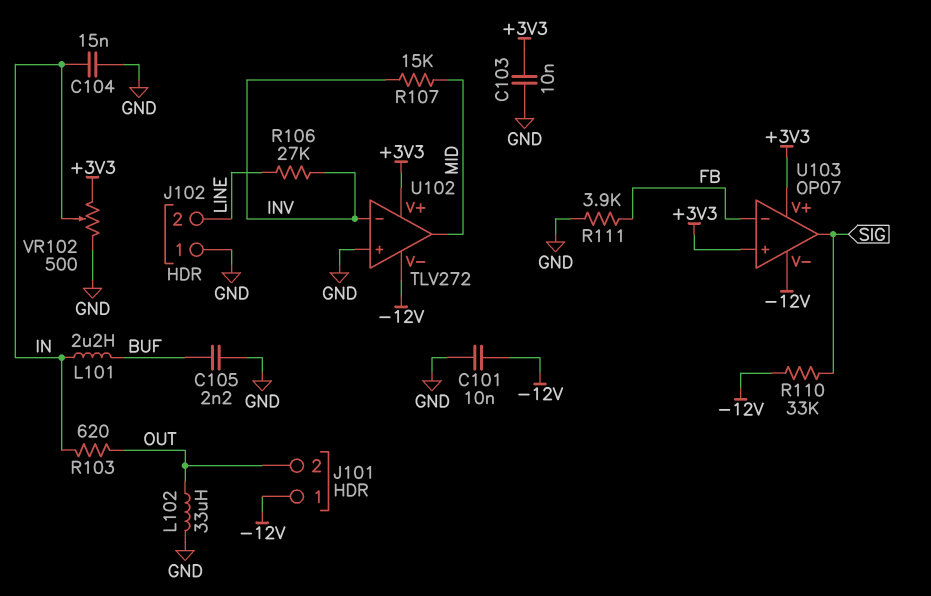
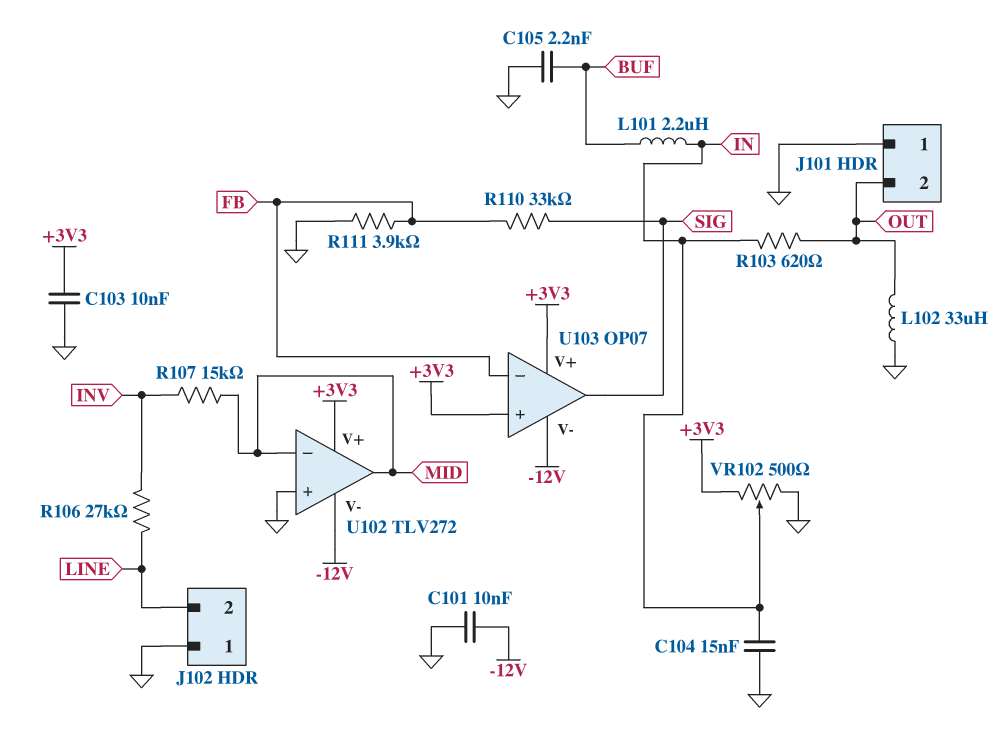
J101 pin 1: -12V -> GND
R110: 33k (-12V, SIG) -> 33k (FB, SIG)
U102 pin in-: INV -> MID

